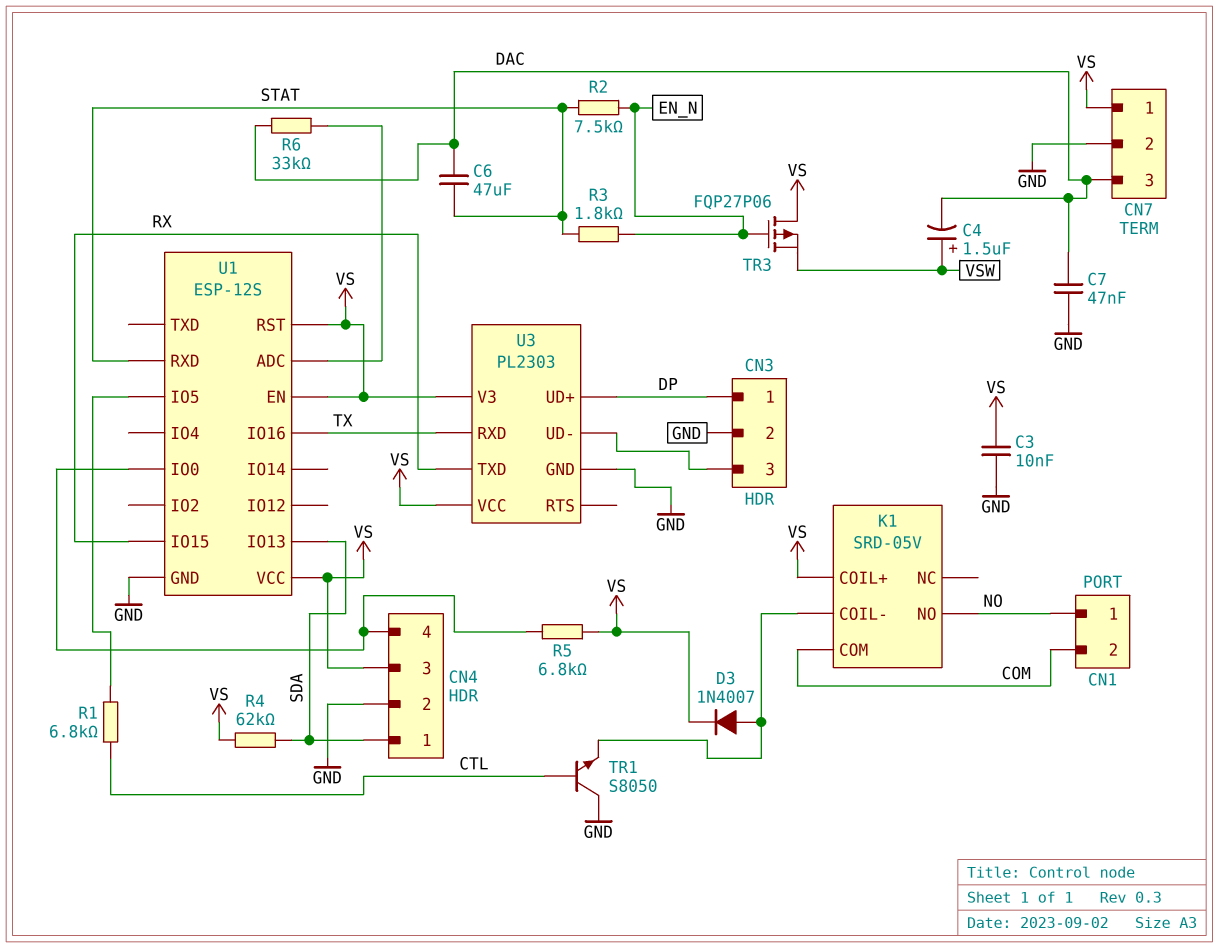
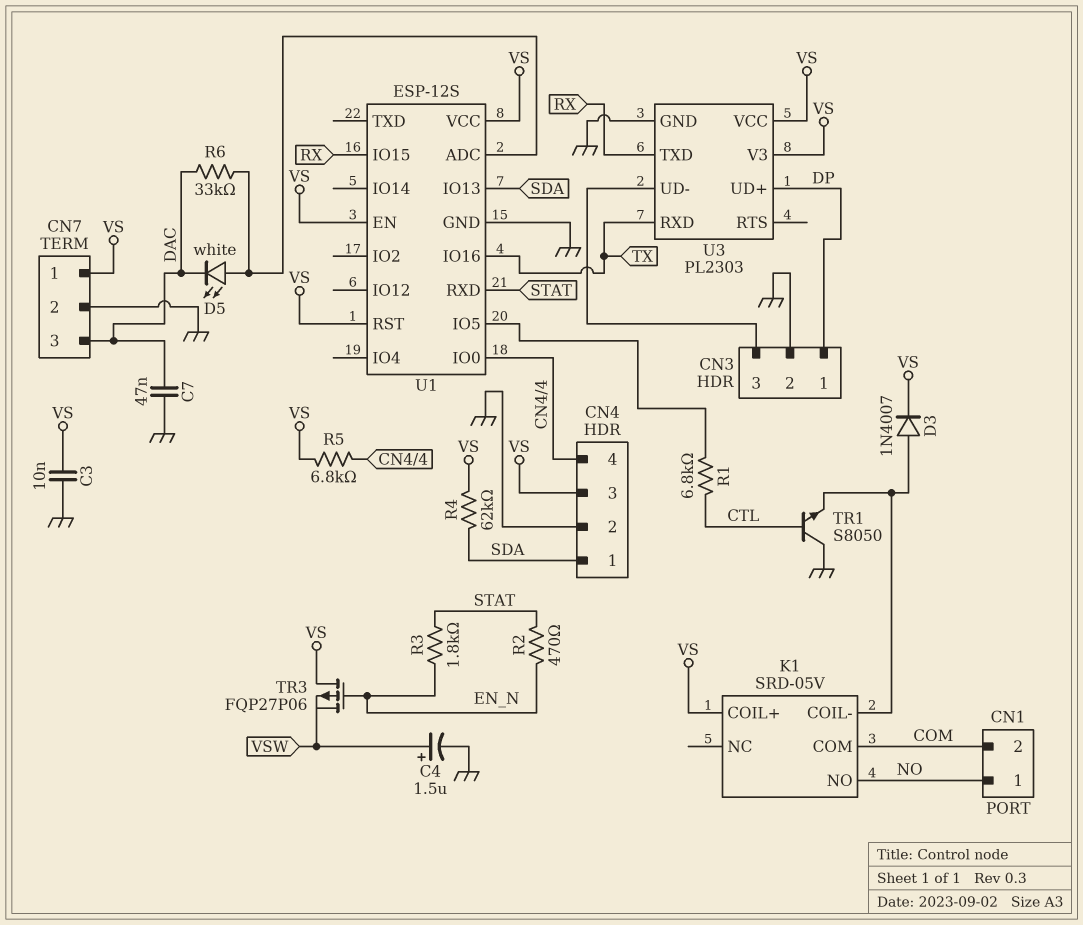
C4: 1.5uF (plus VSW, minus DAC) -> 1.5uF (plus VSW, minus GND)
C6: 47uF (DAC, STAT) -> none
D5: none -> LED white (A U1/ADC, K DAC)
R2: 7.5k (EN_N, STAT) -> 470 (EN_N, STAT)

